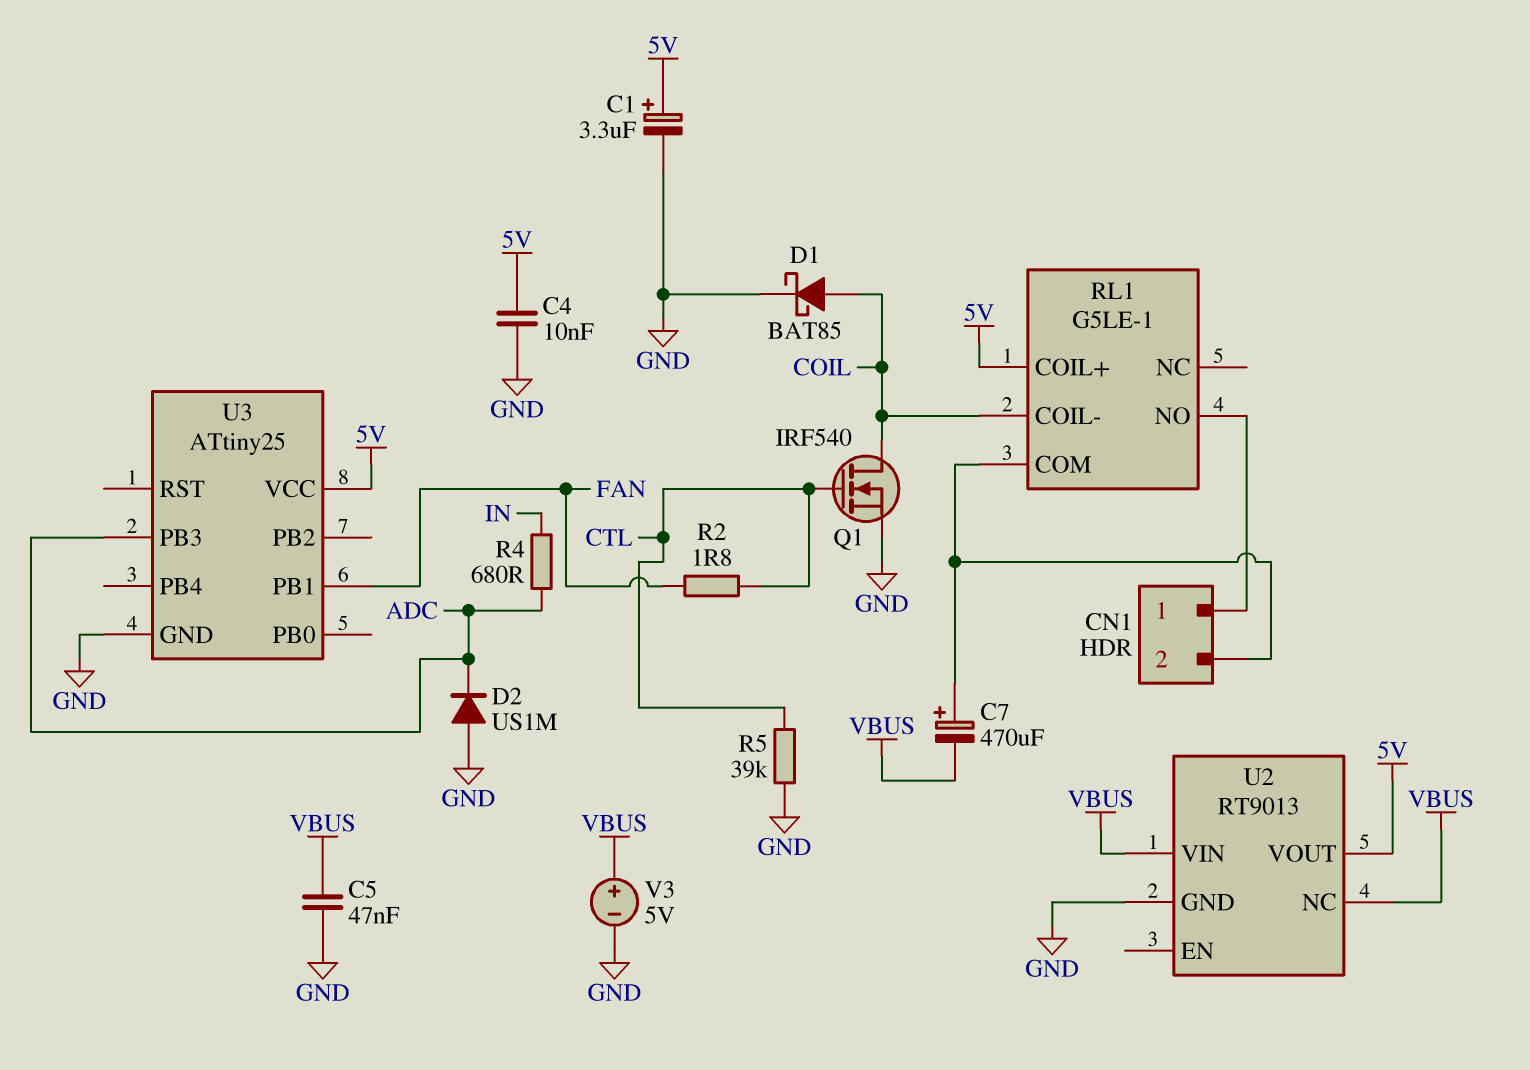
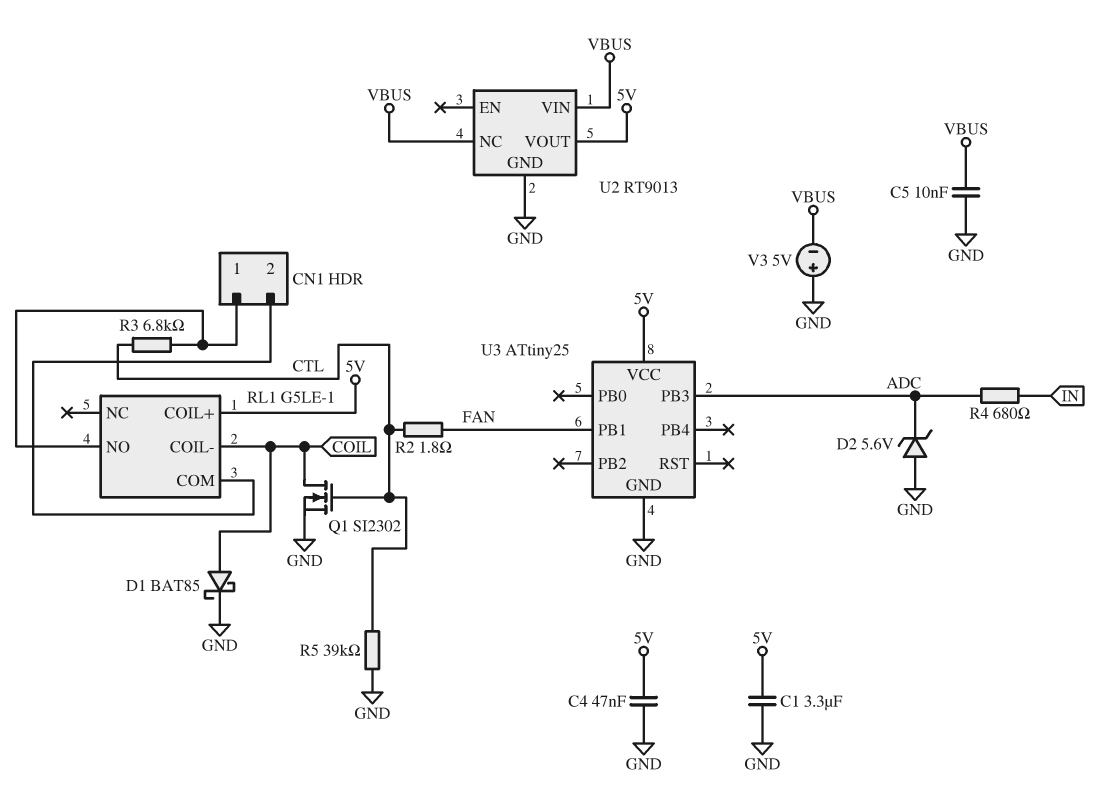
C1: 3.3uF (plus 5V, minus GND) -> 3.3uF (5V, GND)
C4: 10nF (5V, GND) -> 47nF (5V, GND)
C5: 47nF (GND, VBUS) -> 10nF (GND, VBUS)
C7: 470uF (plus CN1/2, minus VBUS) -> none
D2: diode US1M (A GND, K ADC) -> zener 5.6V (A GND, K ADC)
Q1: NMOS IRF540 (G CTL, D COIL, S GND) -> NMOS SI2302 (G CTL, D COIL, S GND)
R3: none -> 6.8k (CN1/1, CTL)
V3: 5V (plus VBUS, minus GND) -> 5V (plus GND, minus VBUS)

